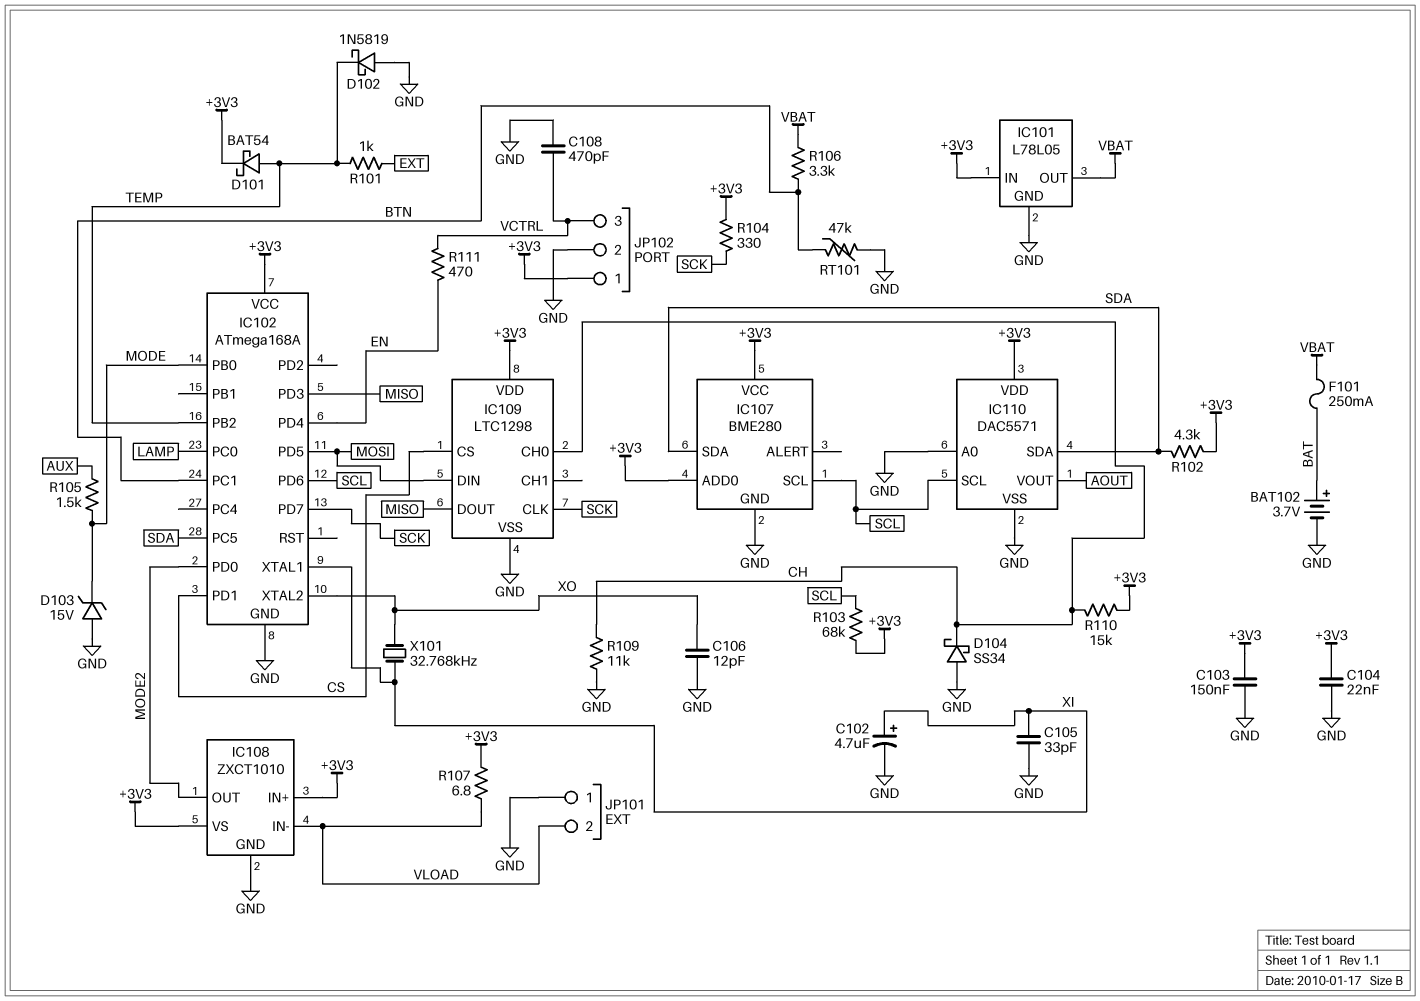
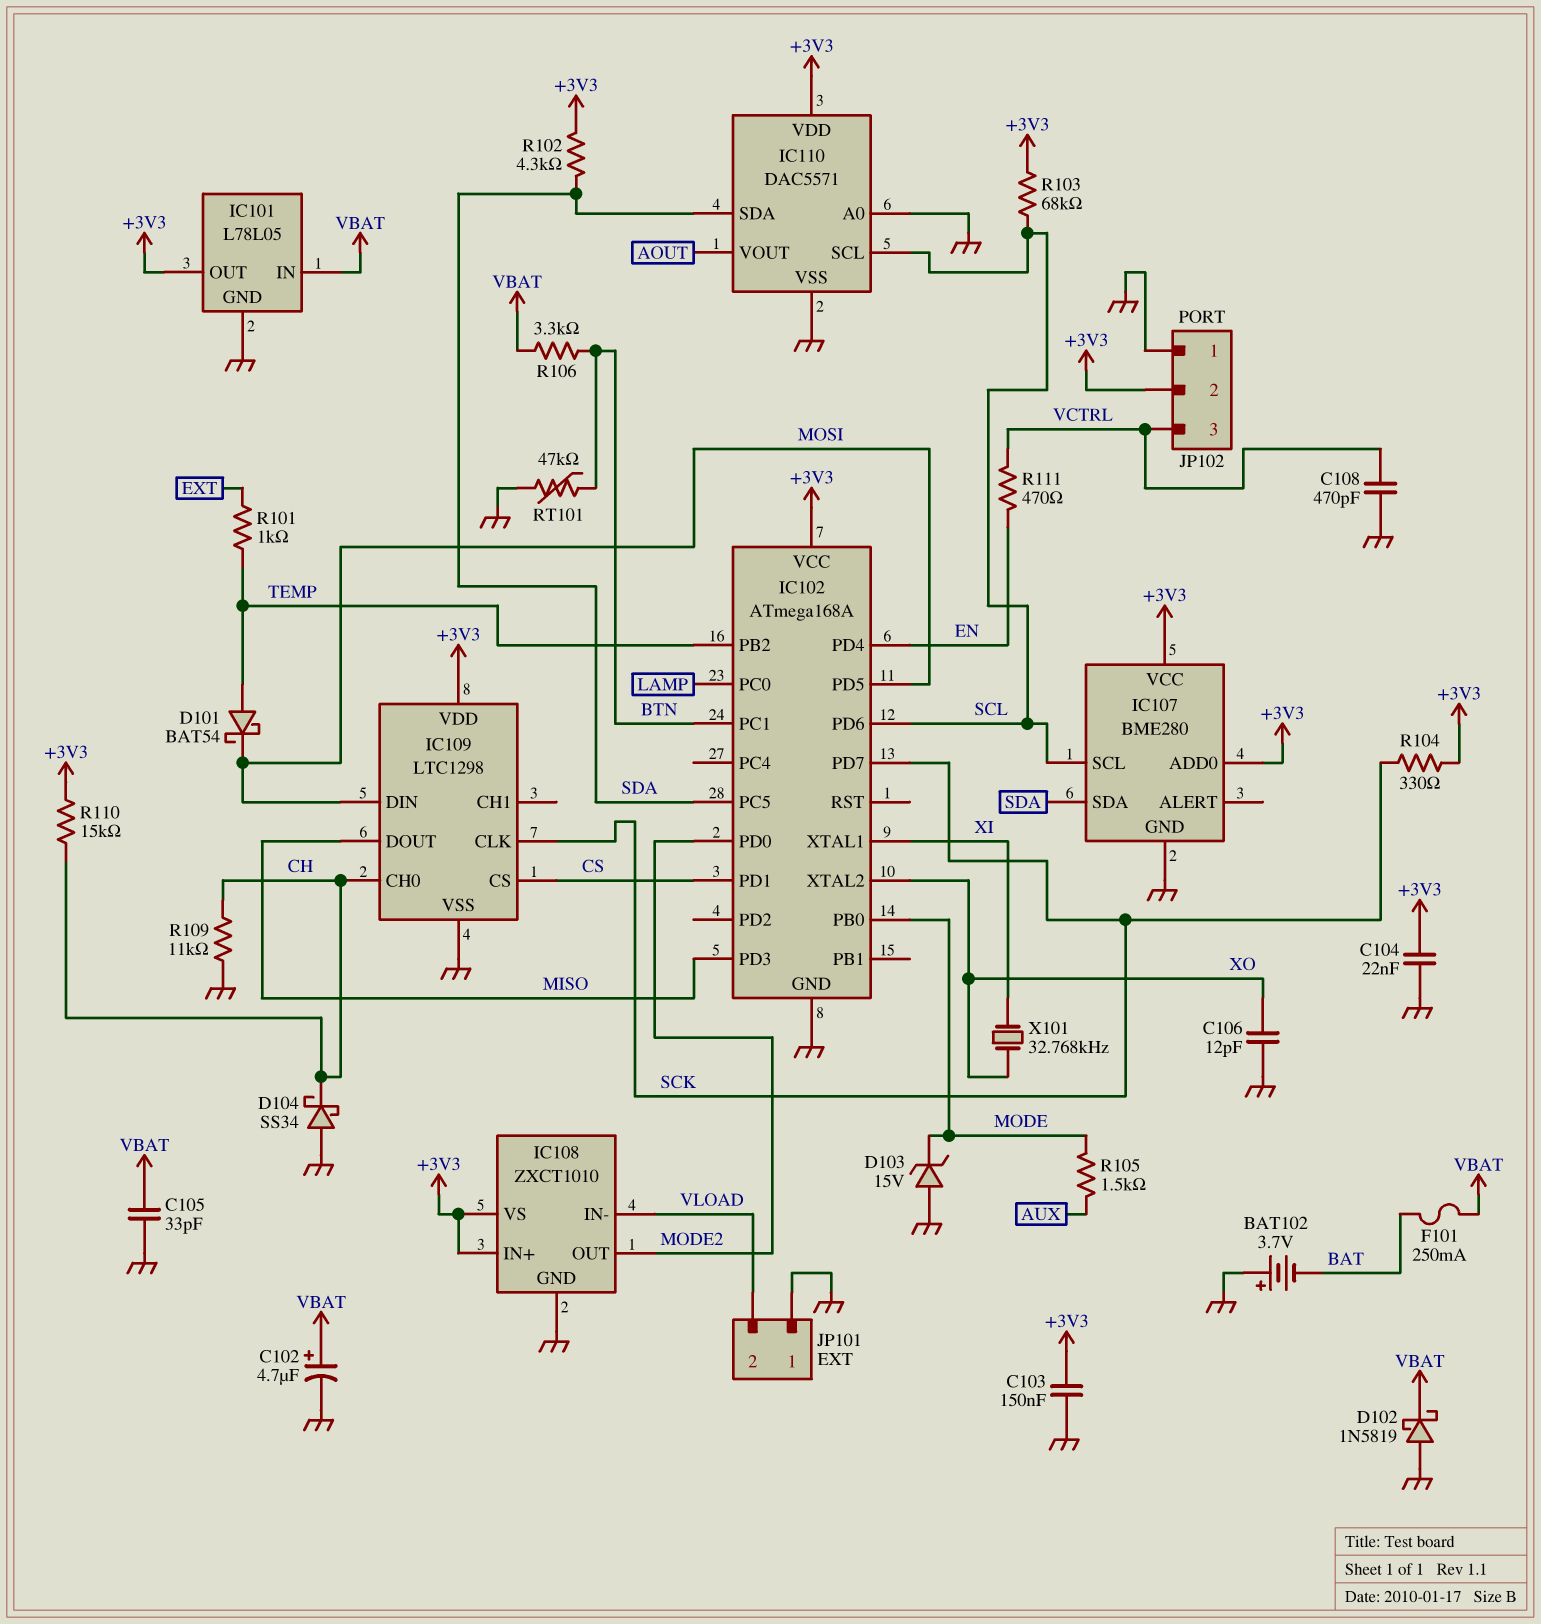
BAT102: 3.7V (plus BAT, minus GND) -> 3.7V (plus GND, minus BAT)
C102: 4.7uF (plus XI, minus GND) -> 4.7uF (plus VBAT, minus GND)
C105: 33pF (GND, XI) -> 33pF (GND, VBAT)
D101: schottky BAT54 (A TEMP, K +3V3) -> schottky BAT54 (A TEMP, K MOSI)
D102: schottky 1N5819 (A GND, K TEMP) -> schottky 1N5819 (A GND, K VBAT)
IC101 pin IN: +3V3 -> VBAT
IC101 pin OUT: VBAT -> +3V3
JP102 pin 1: +3V3 -> GND
JP102 pin 2: GND -> +3V3
R107: 6.8 (+3V3, VLOAD) -> none

